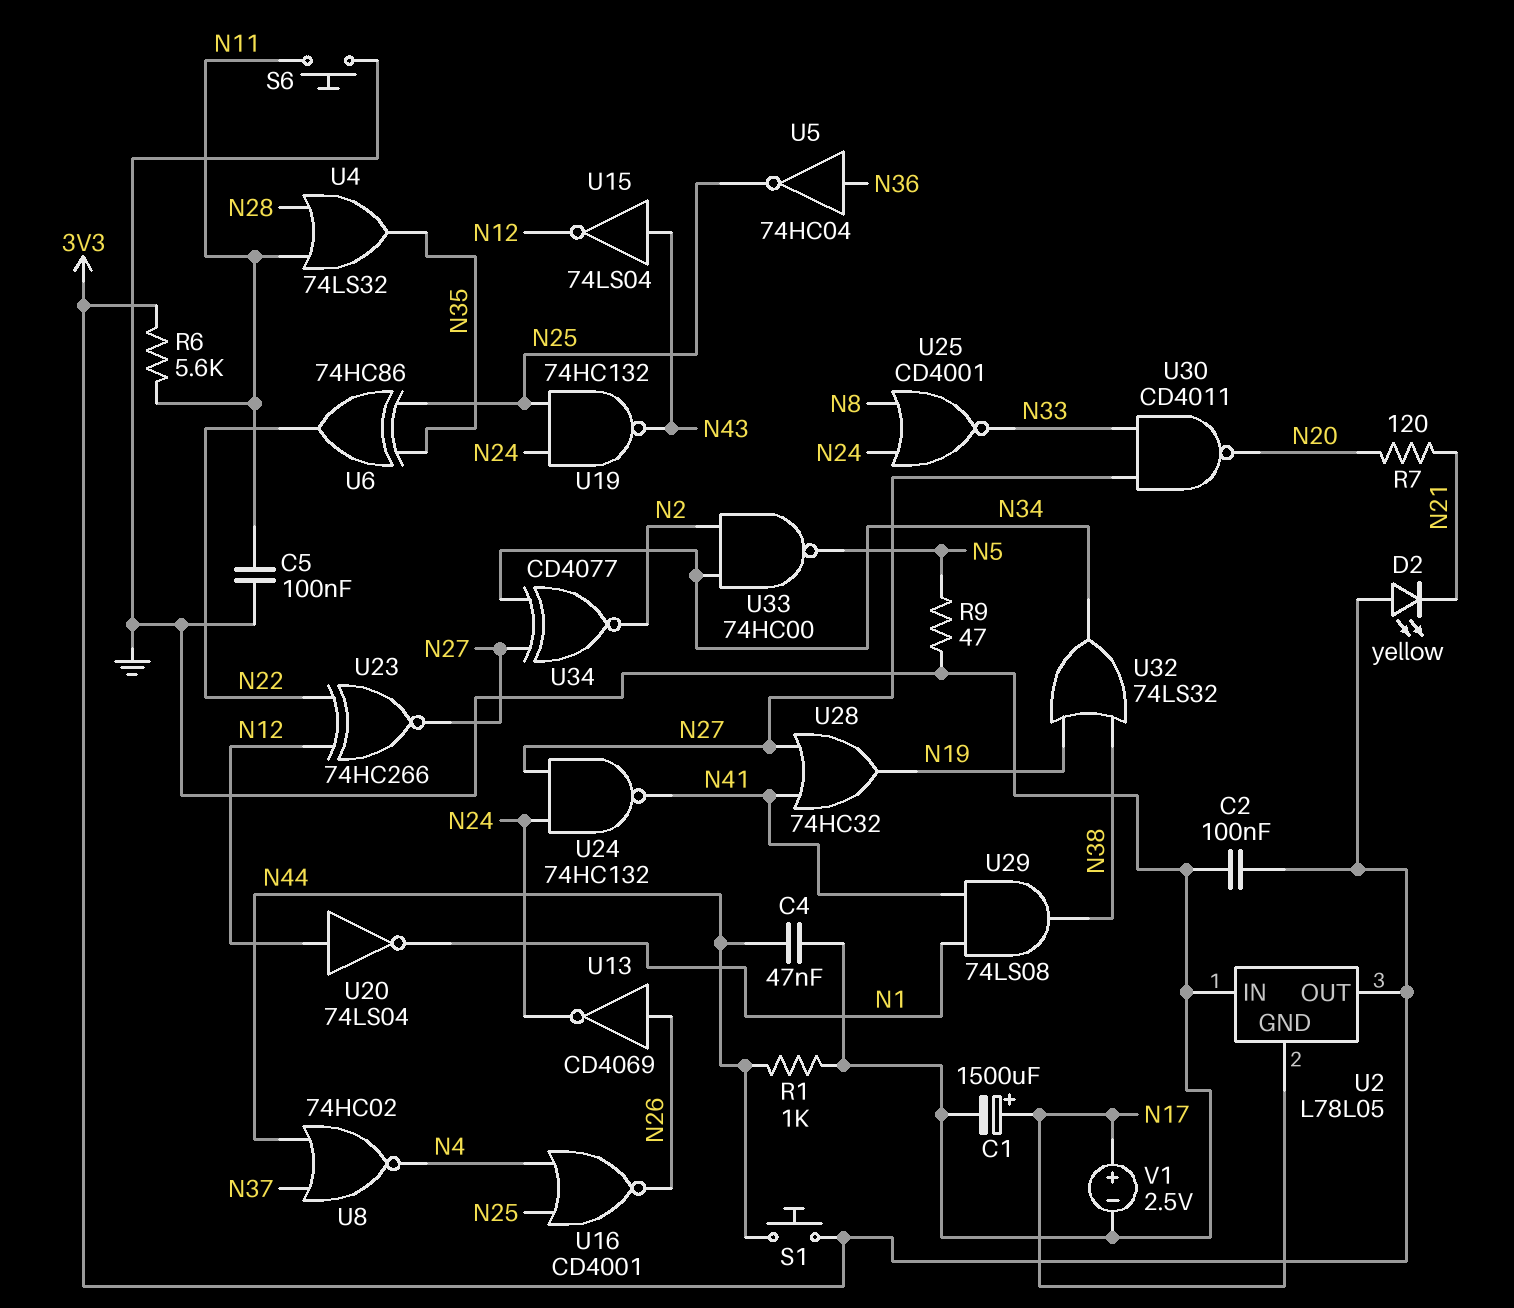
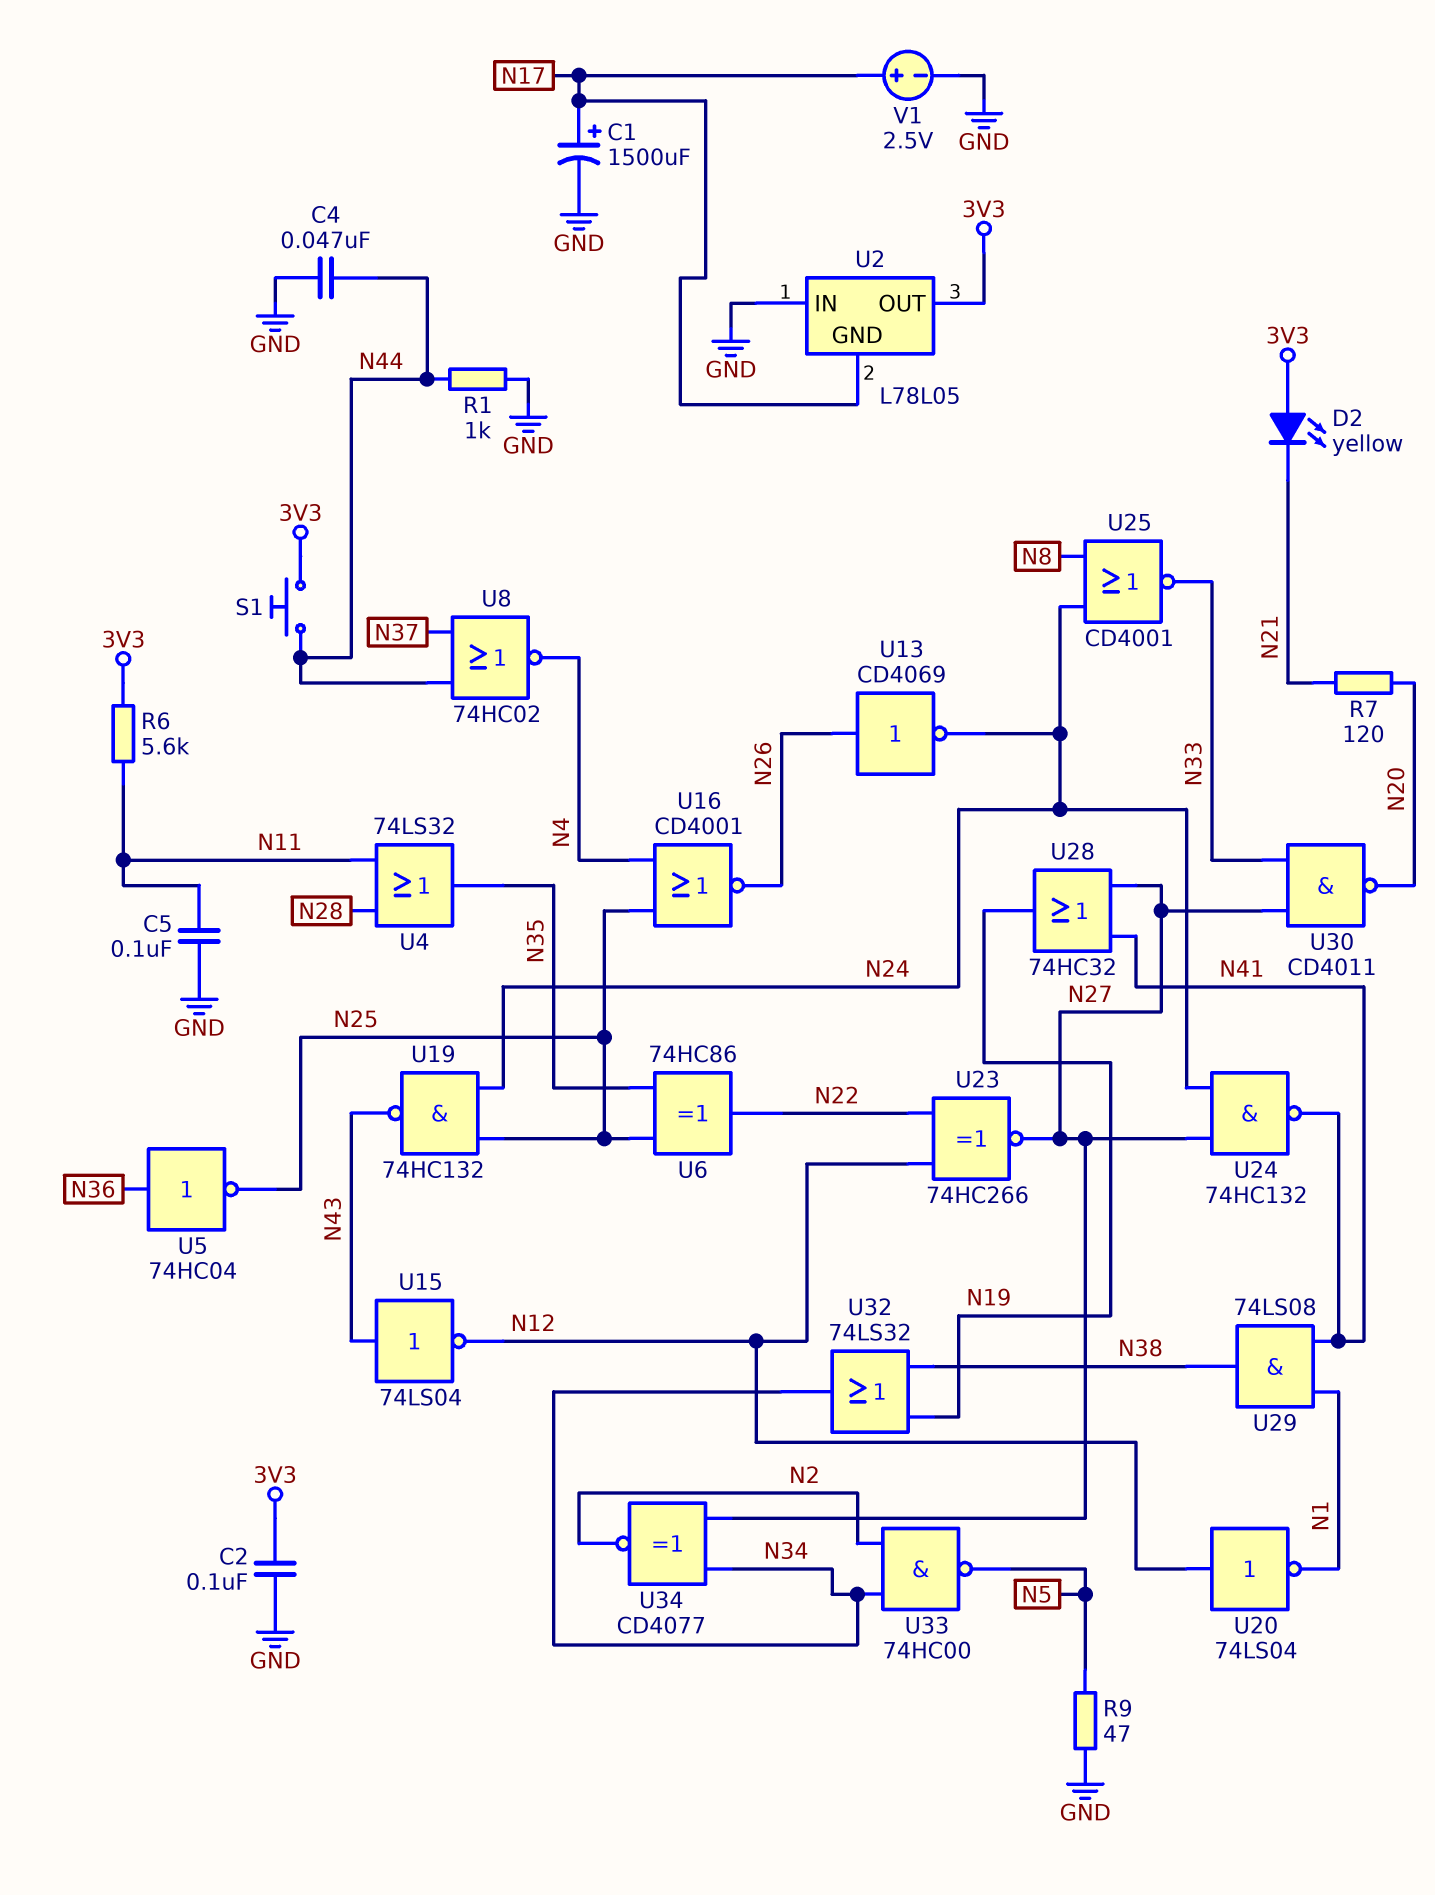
S6: button (GND, N11) -> none

